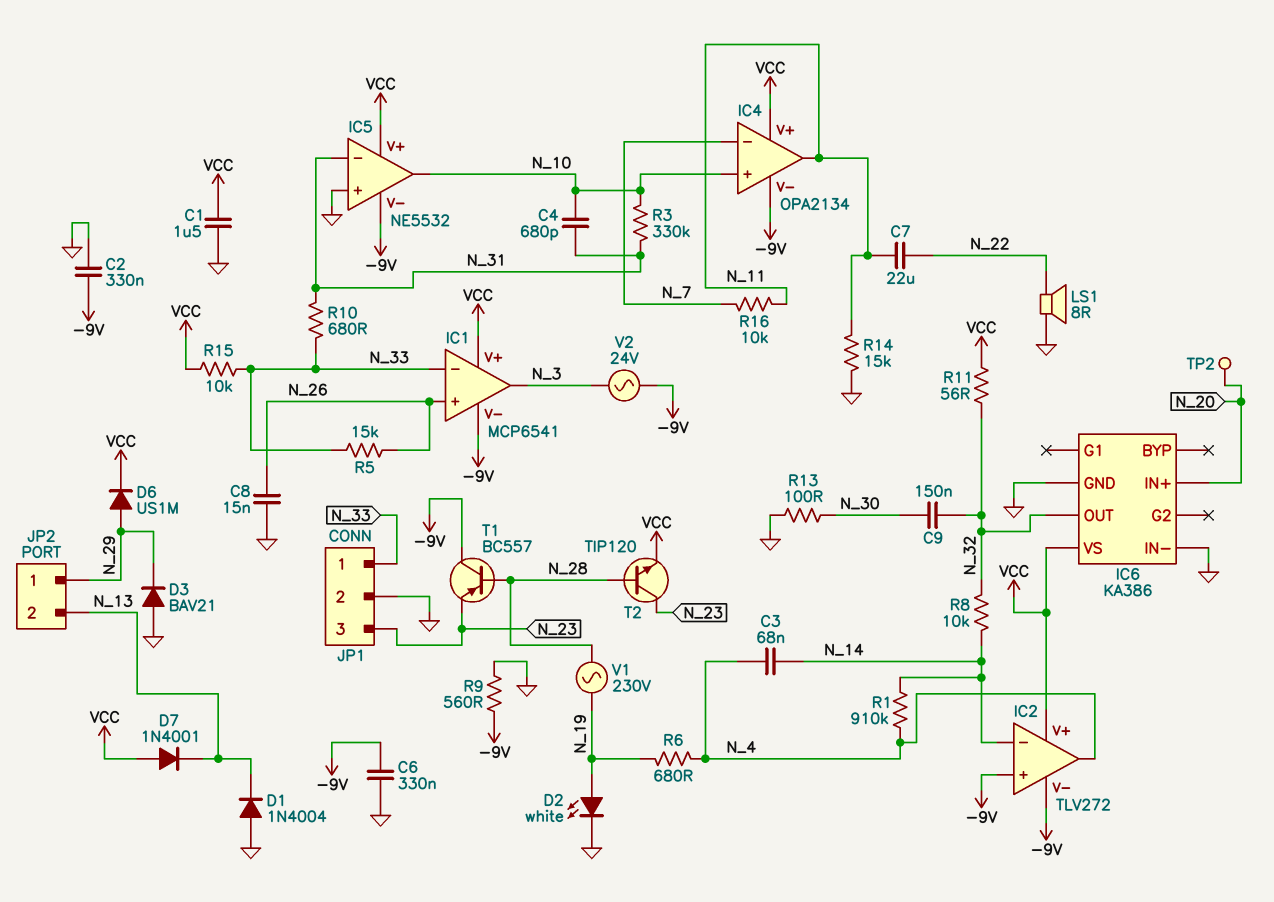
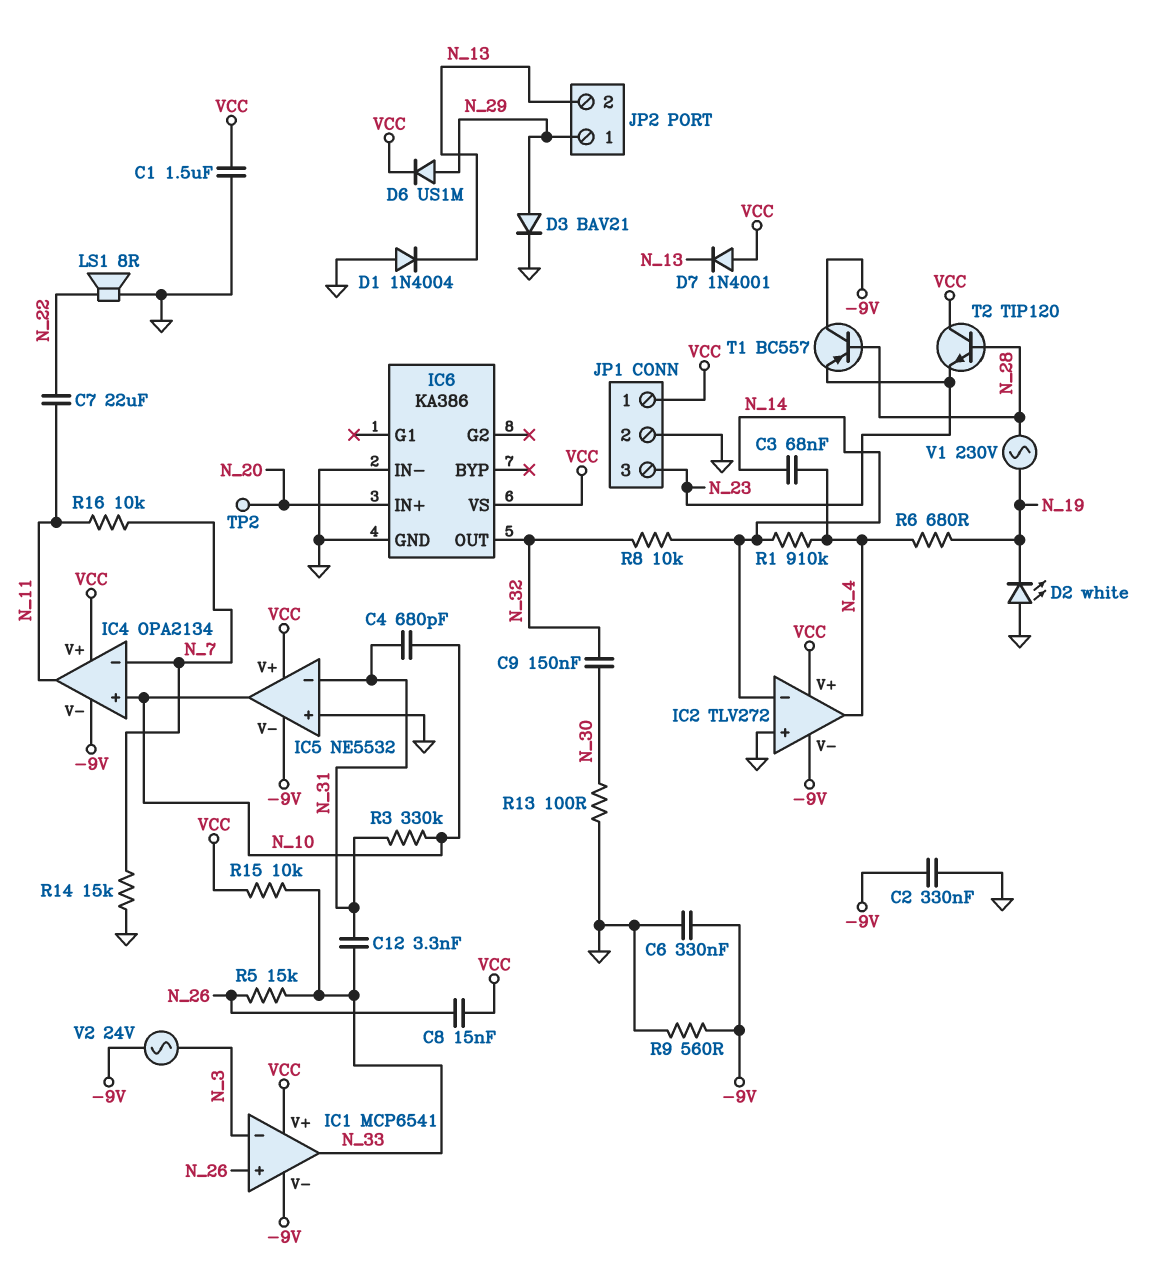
C8: 15nF (GND, N_26) -> 15nF (N_26, VCC)
C12: none -> 3.3nF (N_31, N_33)
D2: LED white (A N_19, K GND) -> LED white (A GND, K N_19)
D3: diode BAV21 (A GND, K N_29) -> diode BAV21 (A N_29, K GND)
IC1 pin in-: N_33 -> N_3
IC1 pin out: N_3 -> N_33
IC2 pin in+: -9V -> GND
JP1 pin 1: N_33 -> VCC
R10: 680 (N_31, N_33) -> none
R11: 56 (N_32, VCC) -> none
R14: 15k (GND, N_11) -> 15k (GND, N_7)
T2: NPN TIP120 (B N_28, C N_23, E VCC) -> NPN TIP120 (B N_28, C VCC, E N_23)

